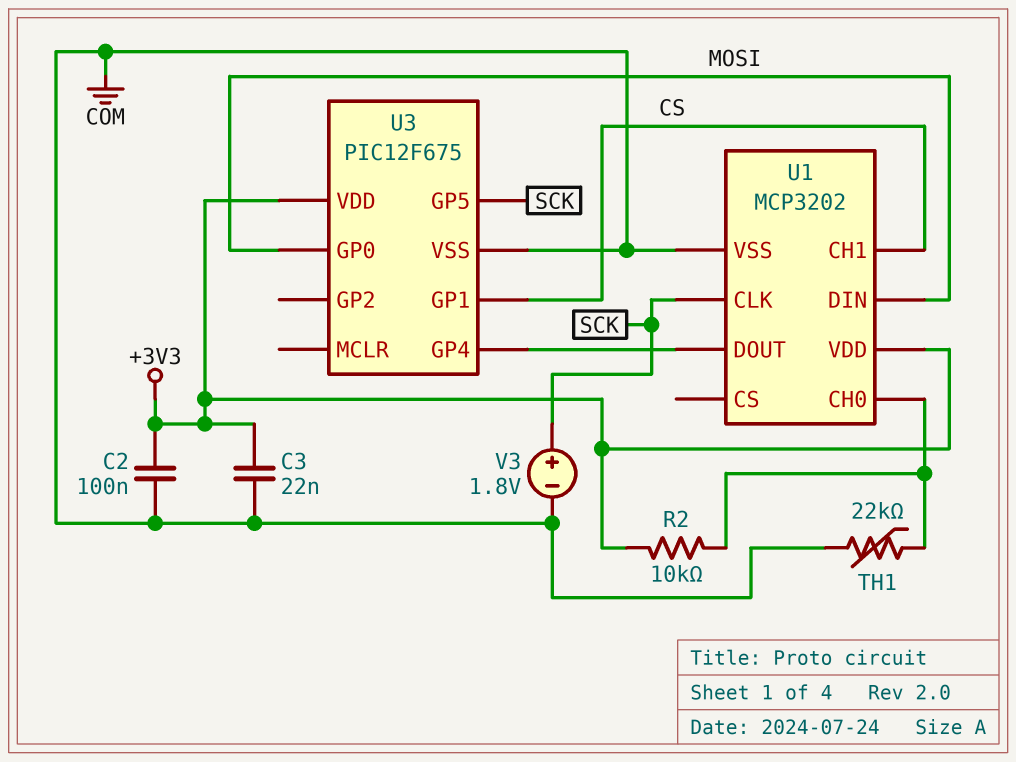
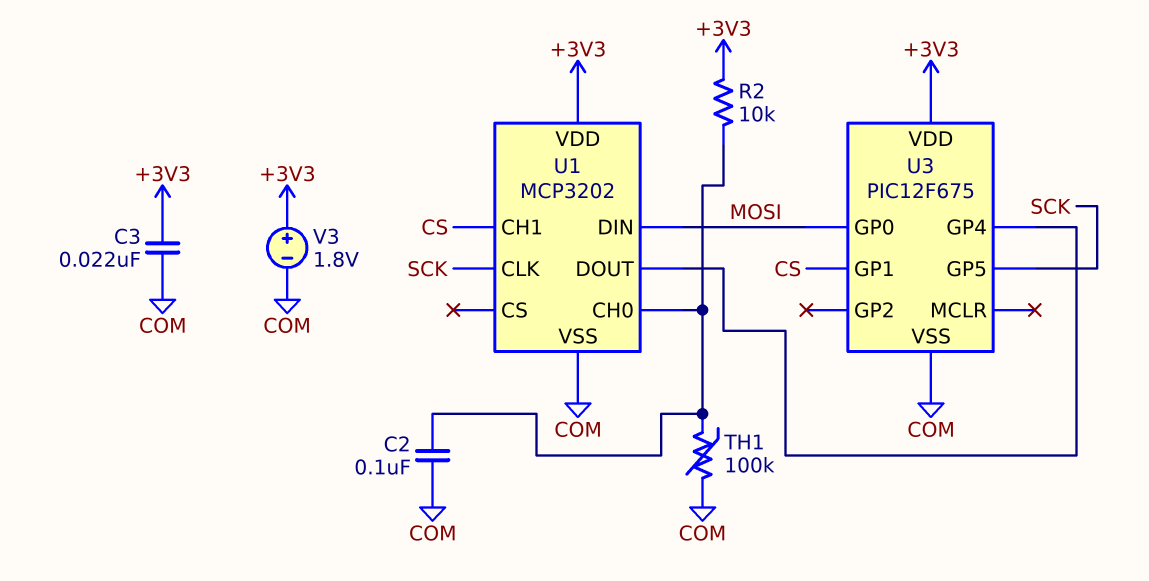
C2: 100nF (+3V3, COM) -> 100nF (COM, U1/CH0)
TH1: 22k (COM, U1/CH0) -> 100k (COM, U1/CH0)
V3: 1.8V (plus SCK, minus COM) -> 1.8V (plus +3V3, minus COM)

